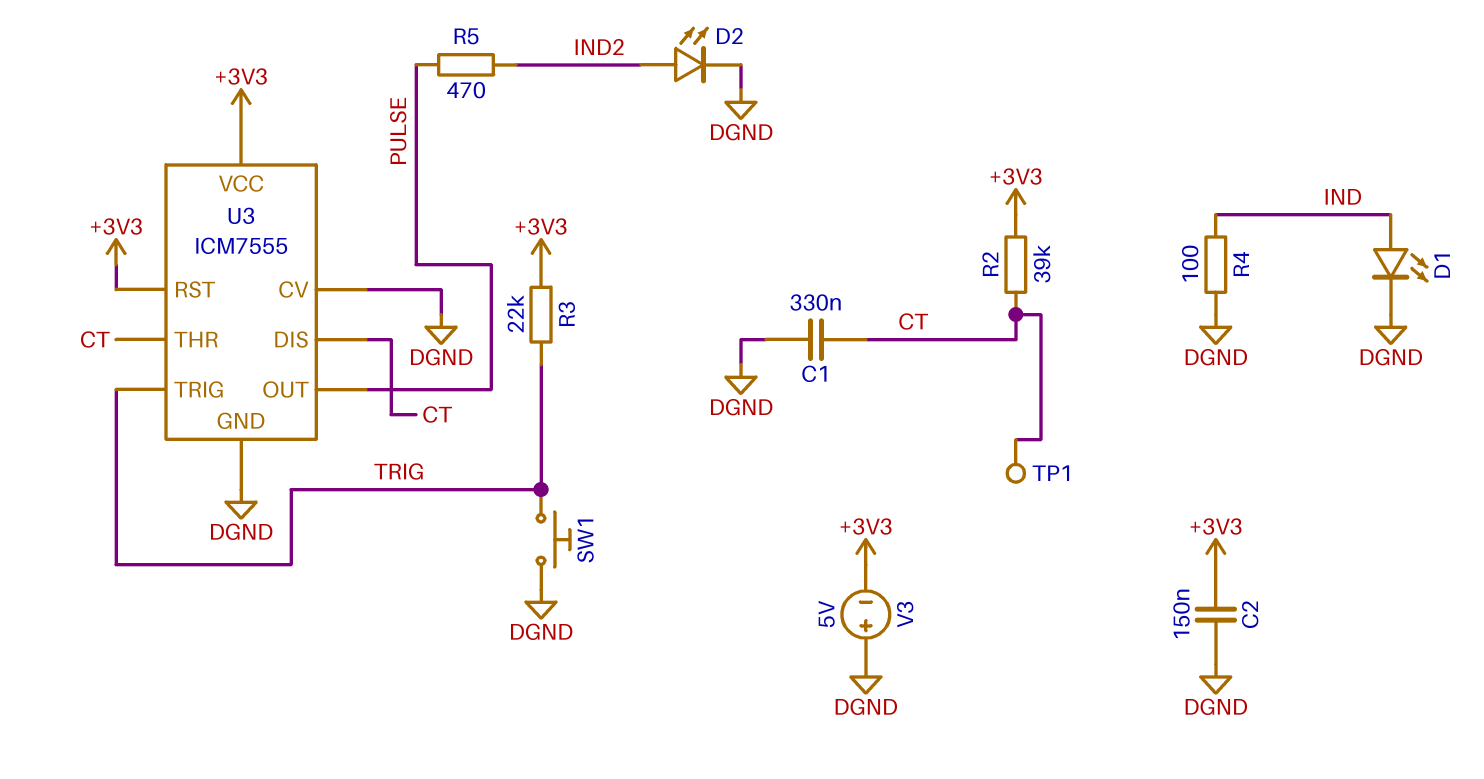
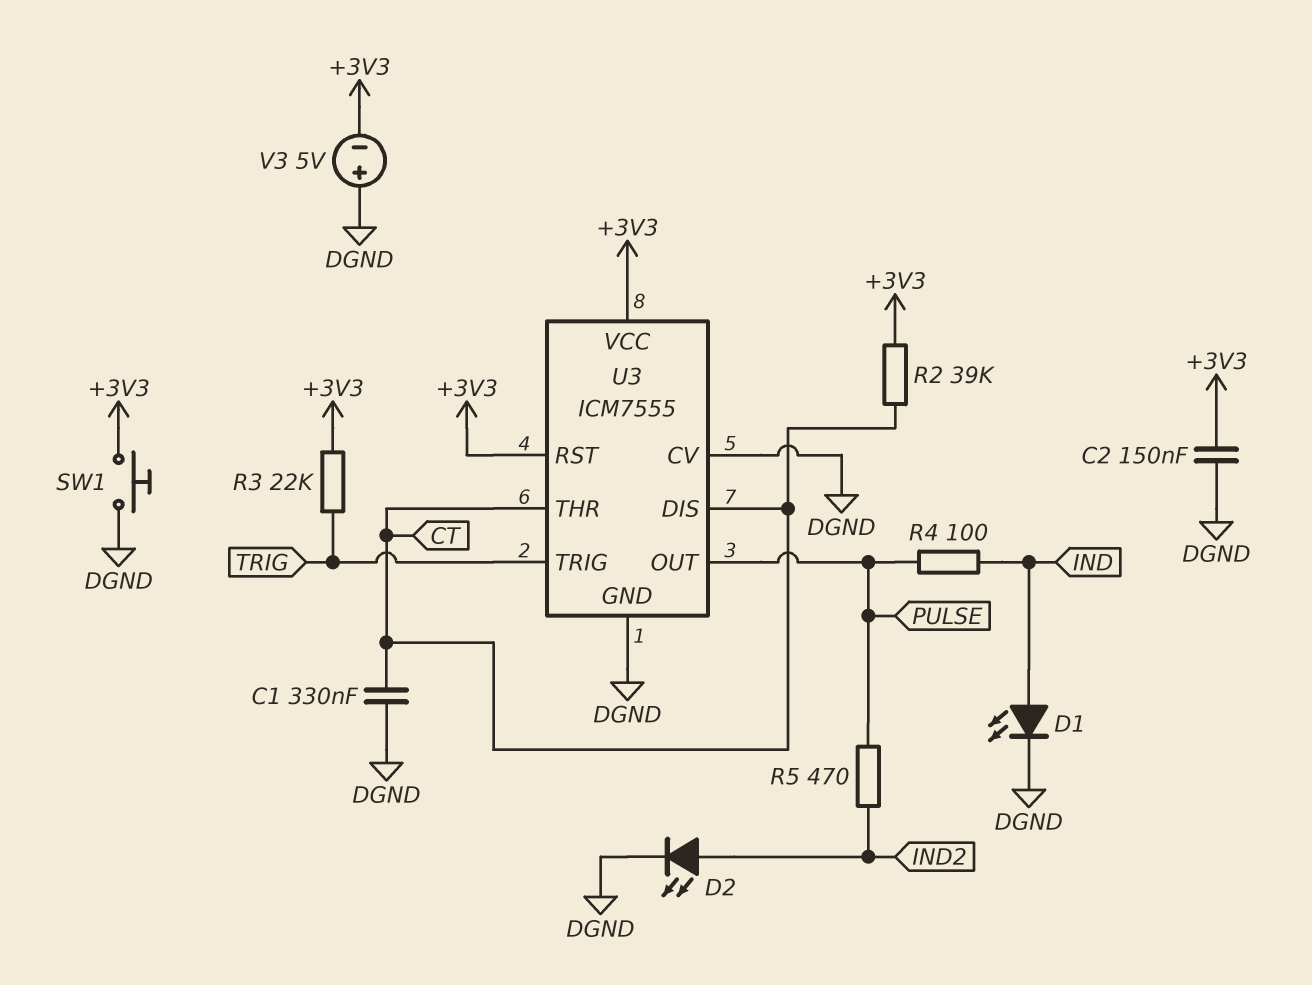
R4: 100 (DGND, IND) -> 100 (IND, PULSE)
SW1: button (DGND, TRIG) -> button (+3V3, DGND)
TP1: test point (CT) -> none

